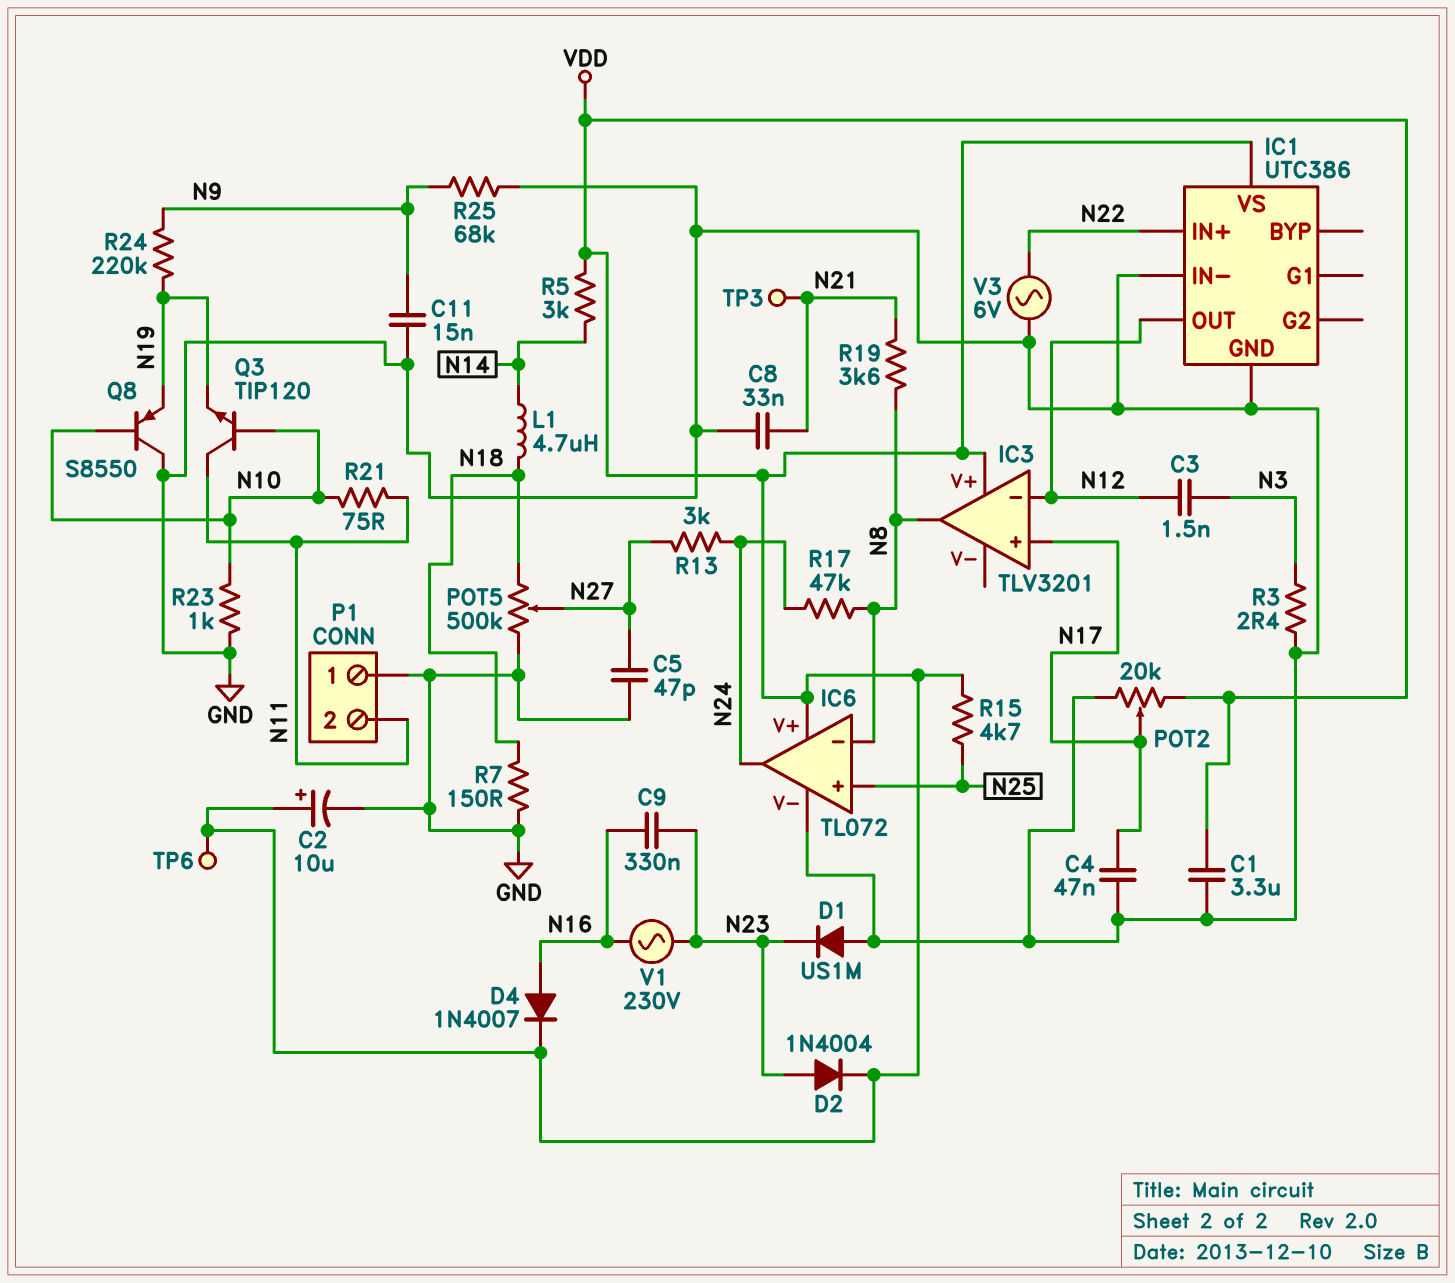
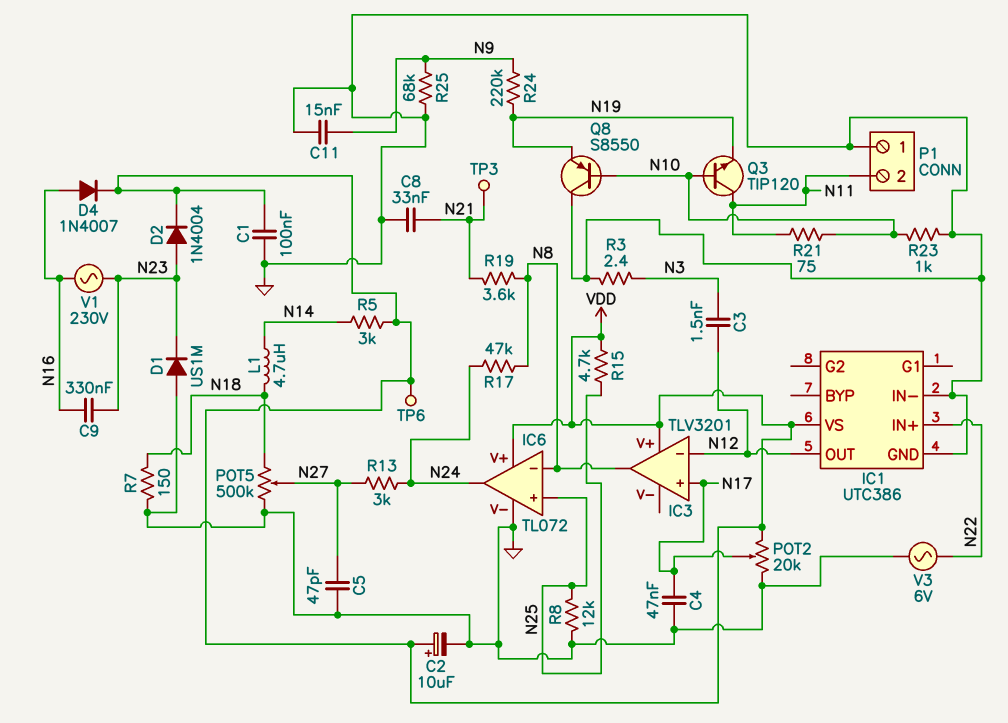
C1: 3.3uF (GND, VDD) -> 100nF (GND, VDD)
R8: none -> 12k (GND, N25)

